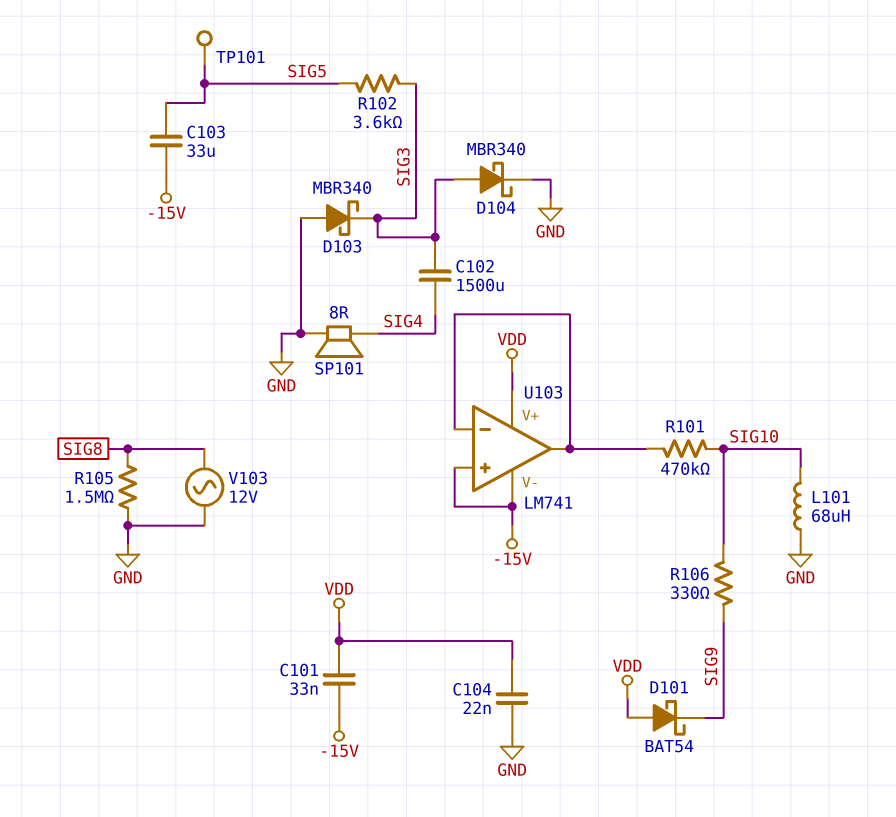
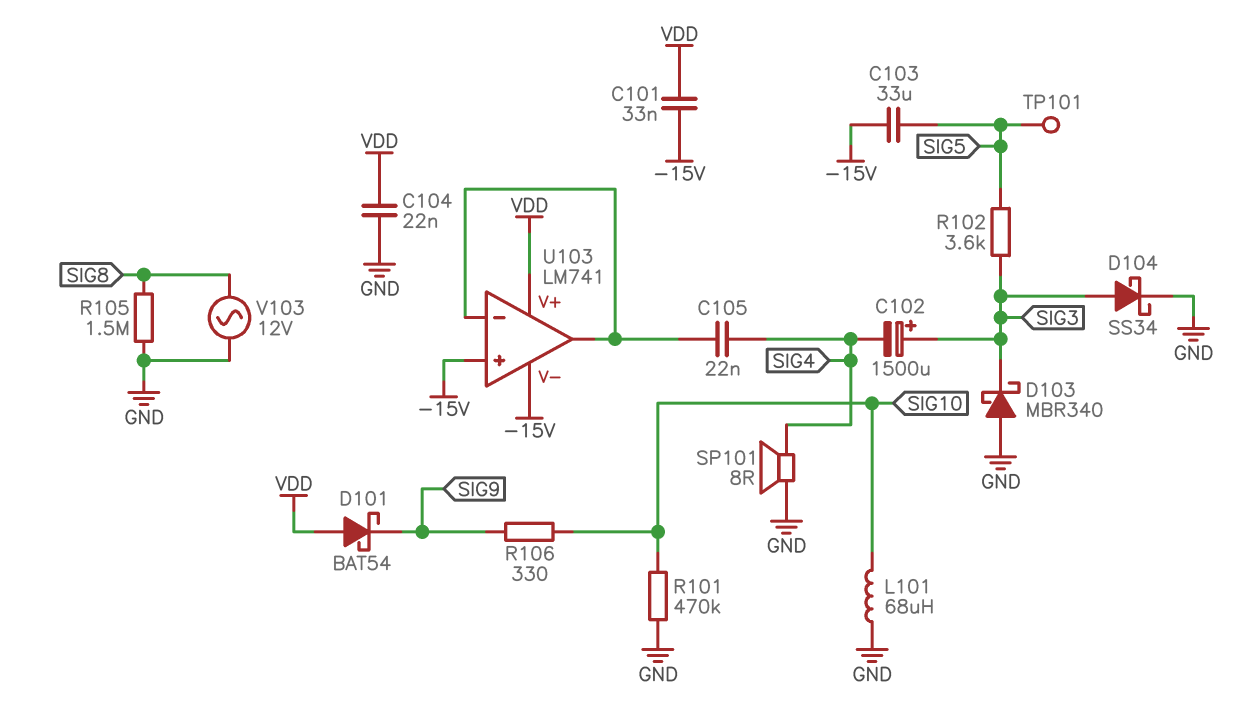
C102: 1500uF (SIG3, SIG4) -> 1500uF (plus SIG3, minus SIG4)
C105: none -> 22nF (SIG4, U103/in-)
D104: schottky MBR340 (A SIG3, K GND) -> schottky SS34 (A SIG3, K GND)
R101: 470k (SIG10, U103/in-) -> 470k (GND, SIG10)

